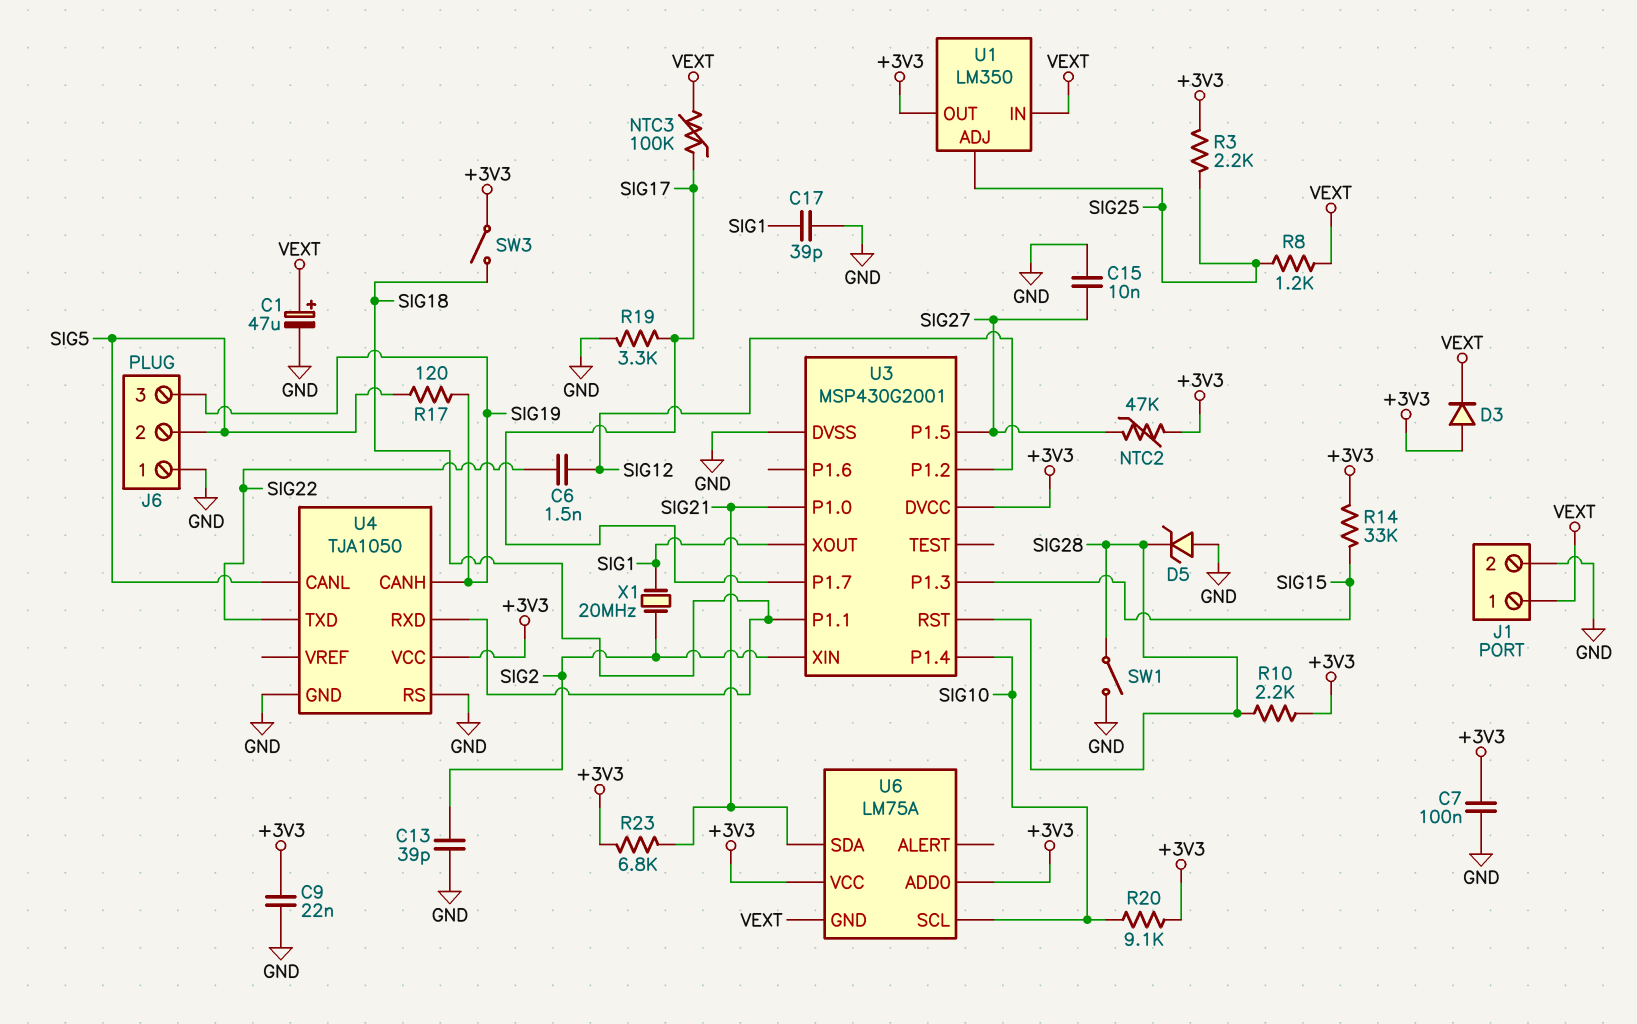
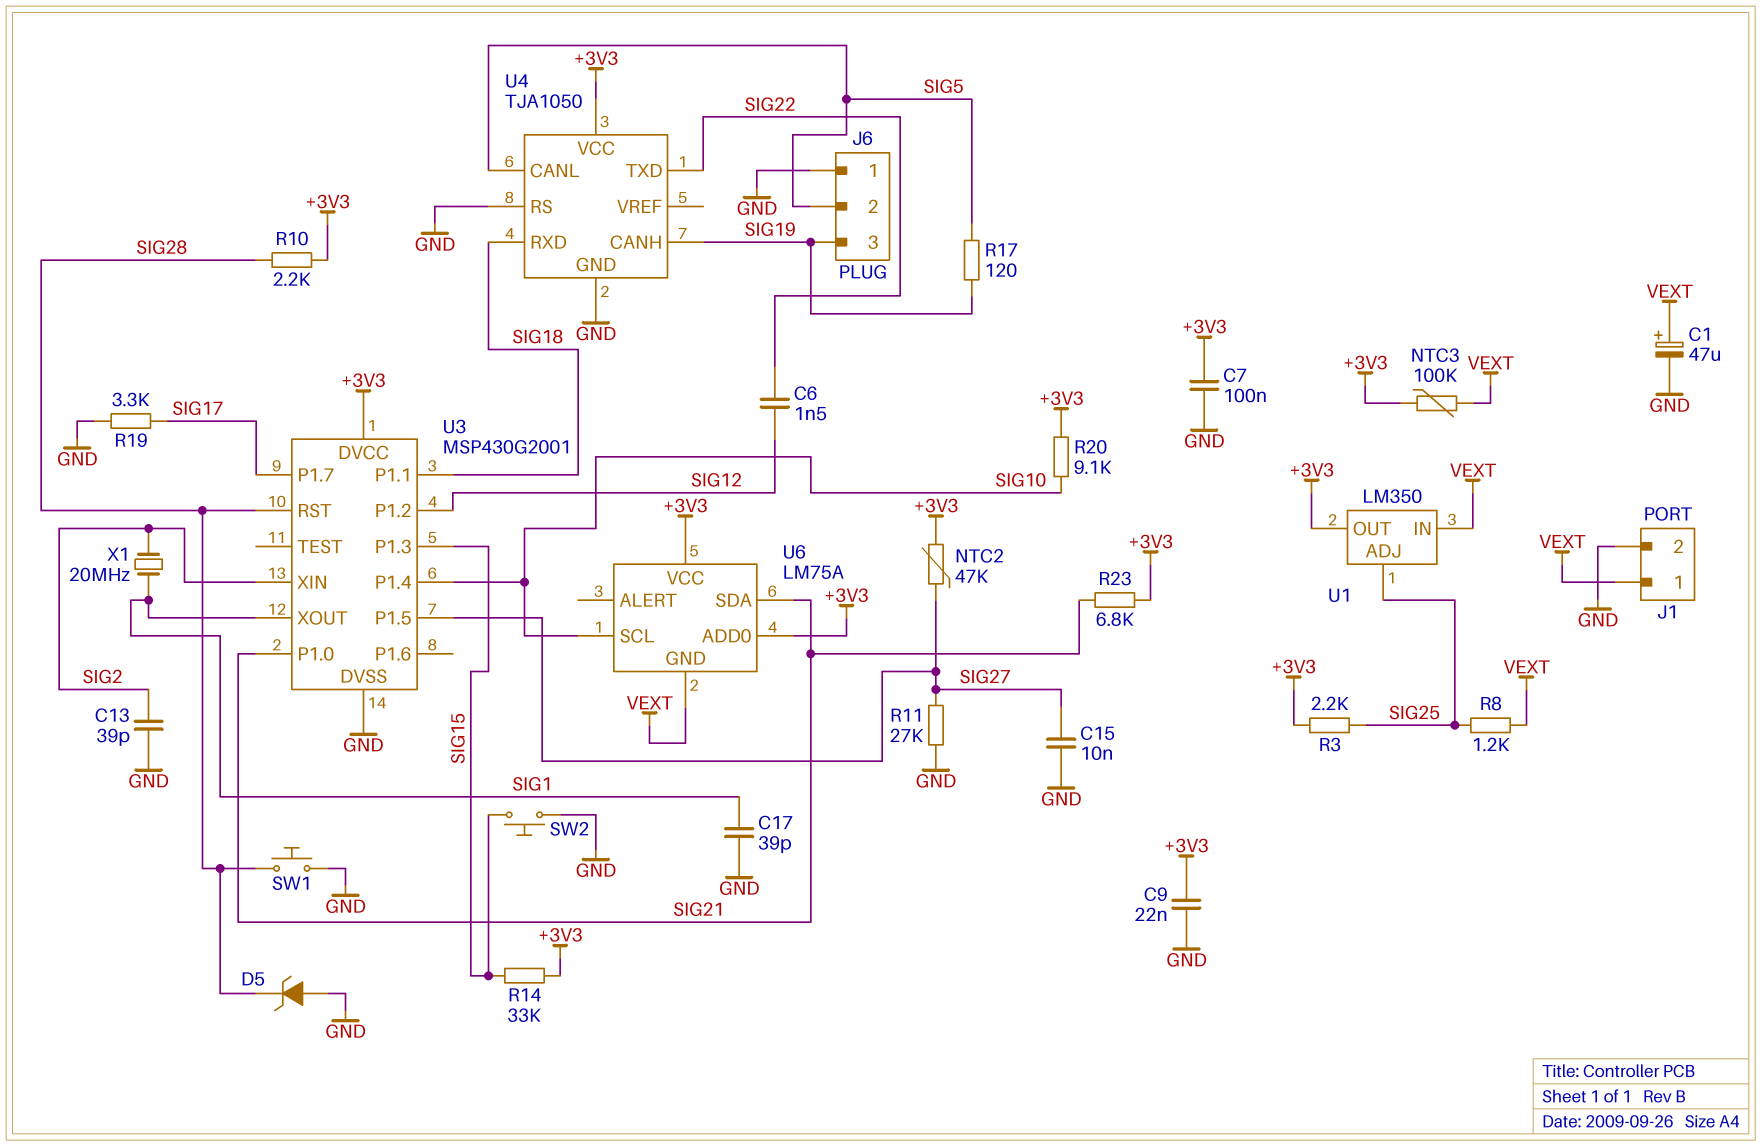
D3: diode (A +3V3, K VEXT) -> none
NTC3: 100k (SIG17, VEXT) -> 100k (+3V3, VEXT)
R11: none -> 27k (GND, SIG27)
SW1: switch (GND, SIG28) -> button (GND, SIG28)
SW2: none -> button (GND, SIG15)
SW3: switch (+3V3, SIG18) -> none

